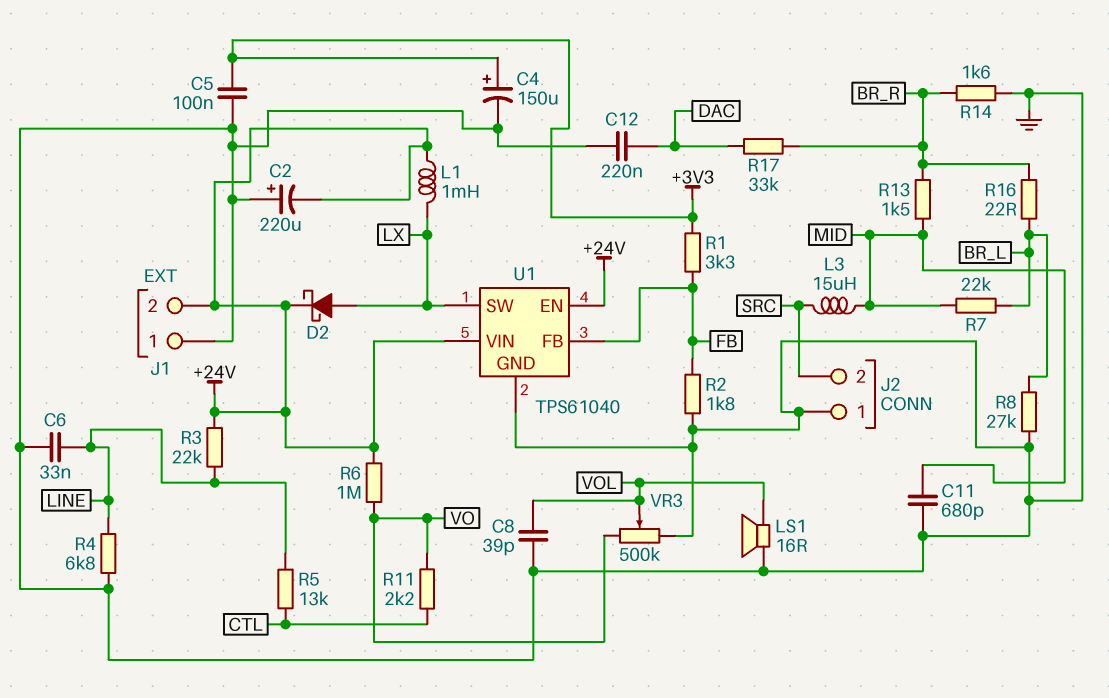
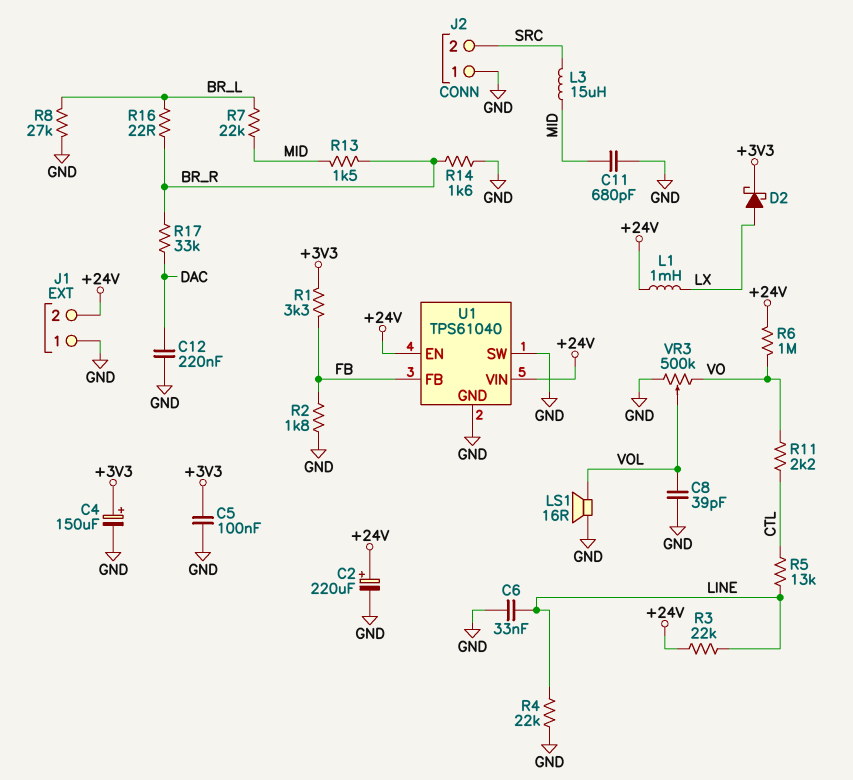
C2: 220uF (plus GND, minus +24V) -> 220uF (plus +24V, minus GND)
D2: schottky (A LX, K +24V) -> schottky (A LX, K +3V3)
R4: 6.8k (GND, LINE) -> 22k (GND, LINE)
U1 pin SW: LX -> GND

